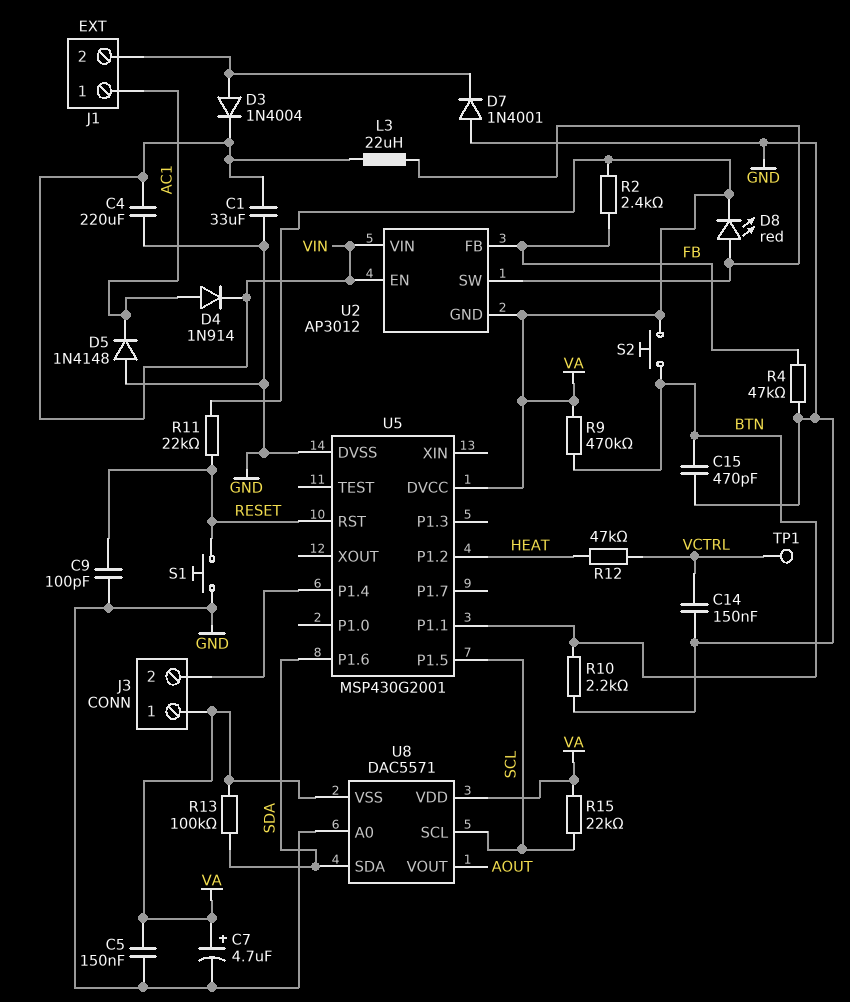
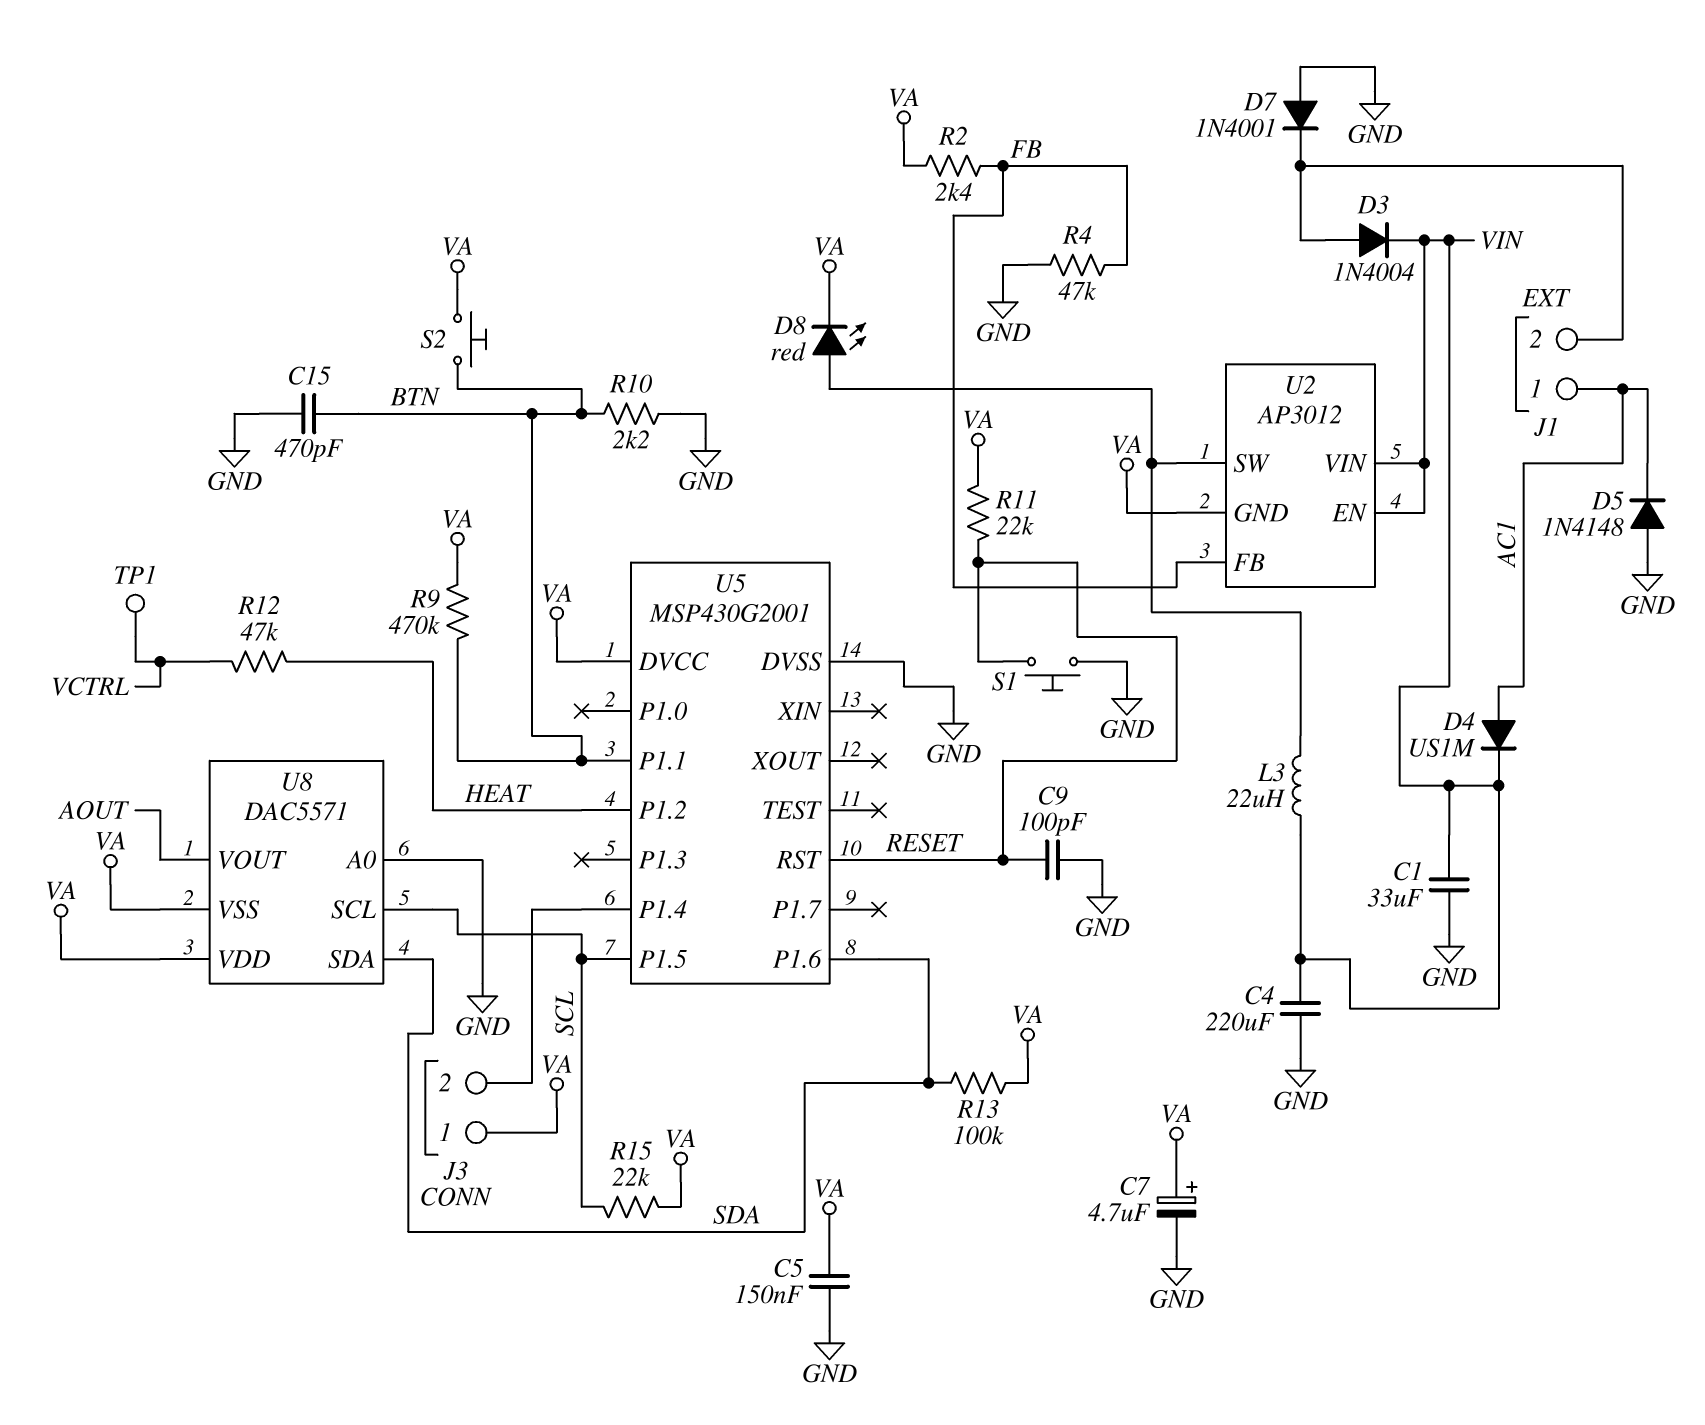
C14: 150nF (GND, VCTRL) -> none
D4: diode 1N914 (A AC1, K VIN) -> diode US1M (A AC1, K VIN)

